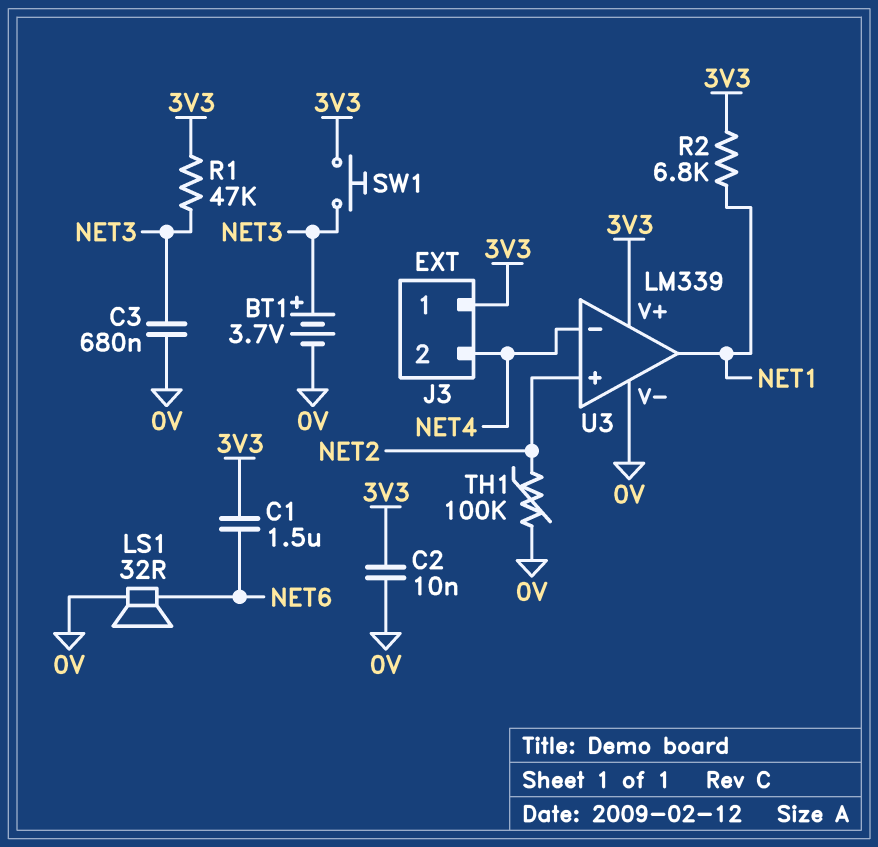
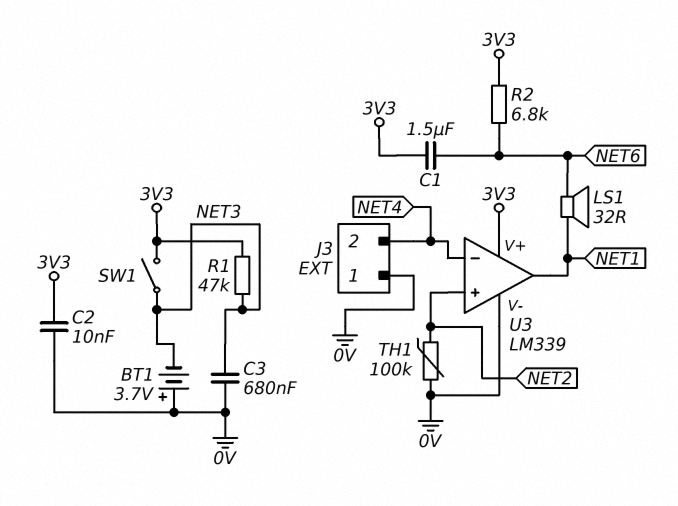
BT1: 3.7V (plus NET3, minus 0V) -> 3.7V (plus 0V, minus NET3)
J3 pin 1: 3V3 -> 0V
LS1: speaker 32R (0V, NET6) -> speaker 32R (NET1, NET6)
R2: 6.8k (3V3, NET1) -> 6.8k (3V3, NET6)
SW1: button (3V3, NET3) -> switch (3V3, NET3)

